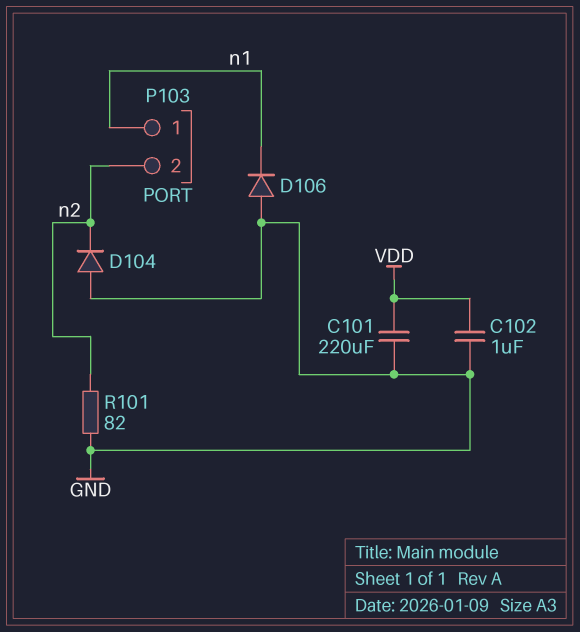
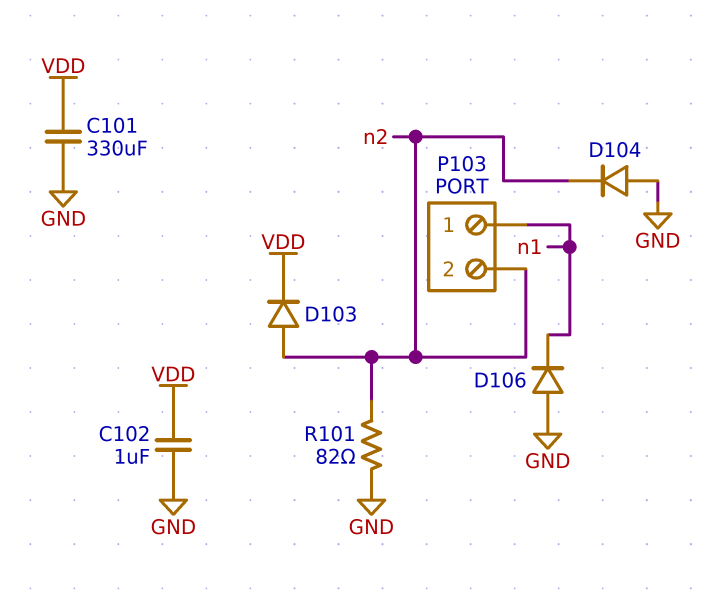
C101: 220uF (GND, VDD) -> 330uF (GND, VDD)
D103: none -> diode (A n2, K VDD)

